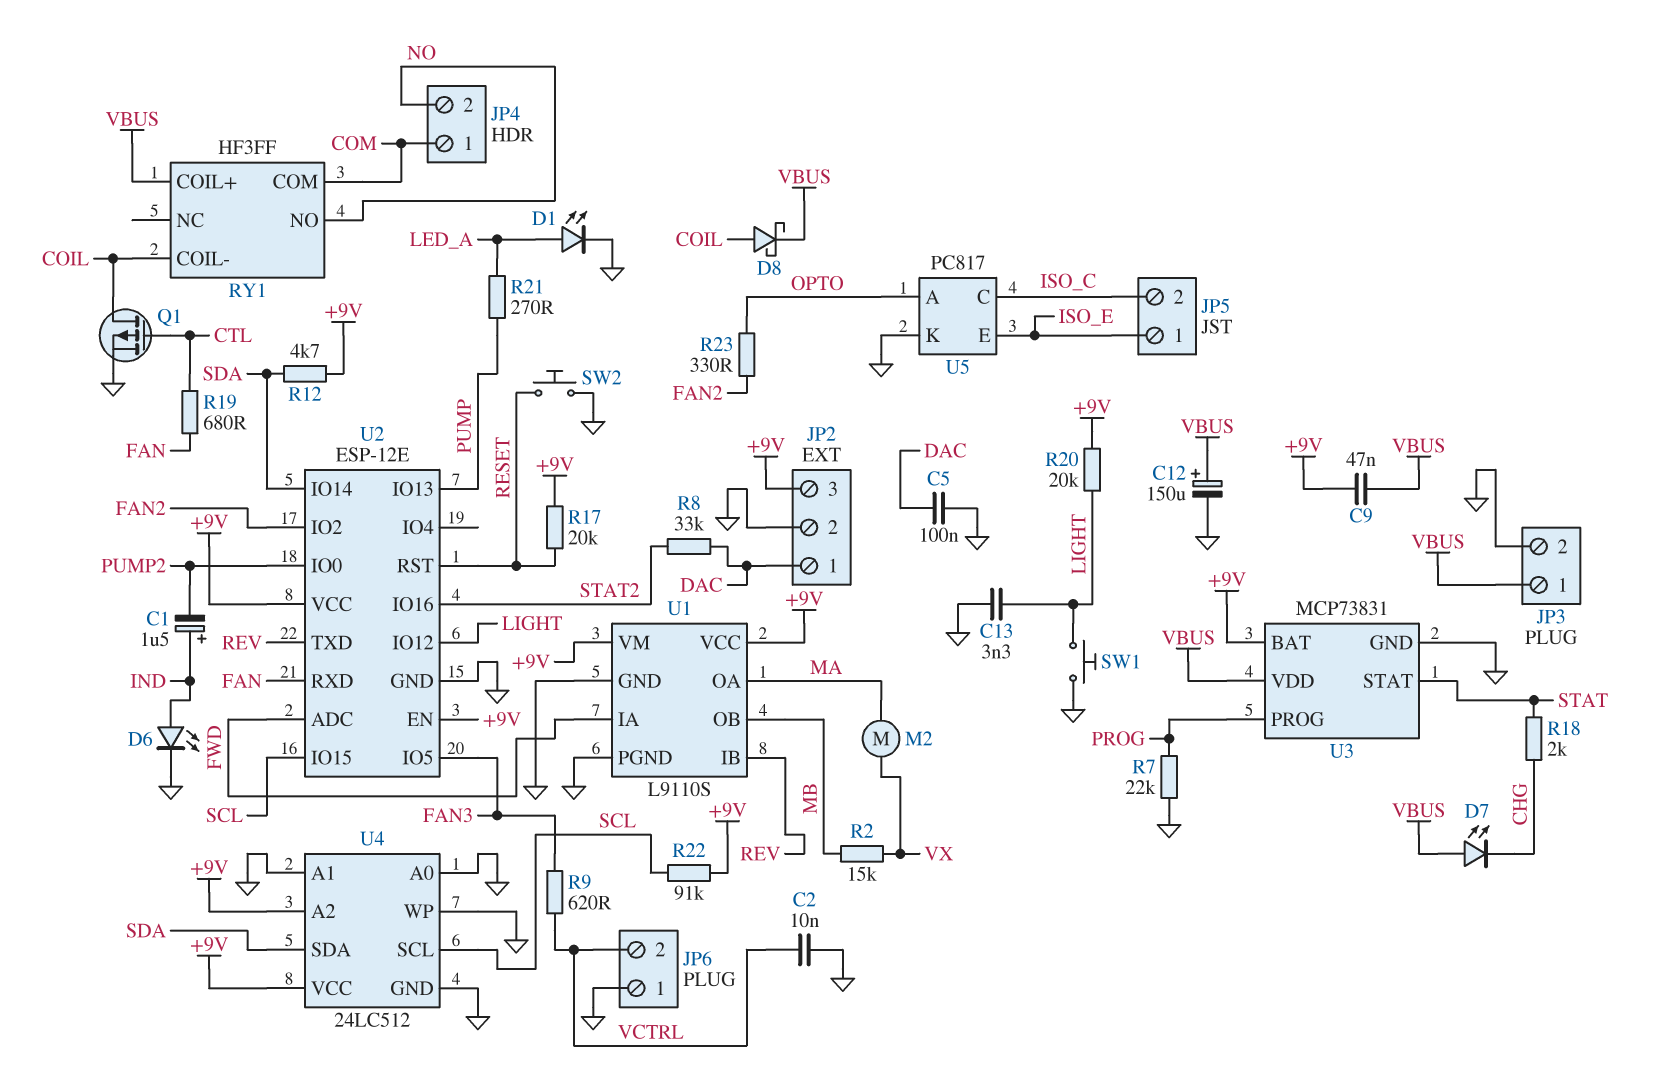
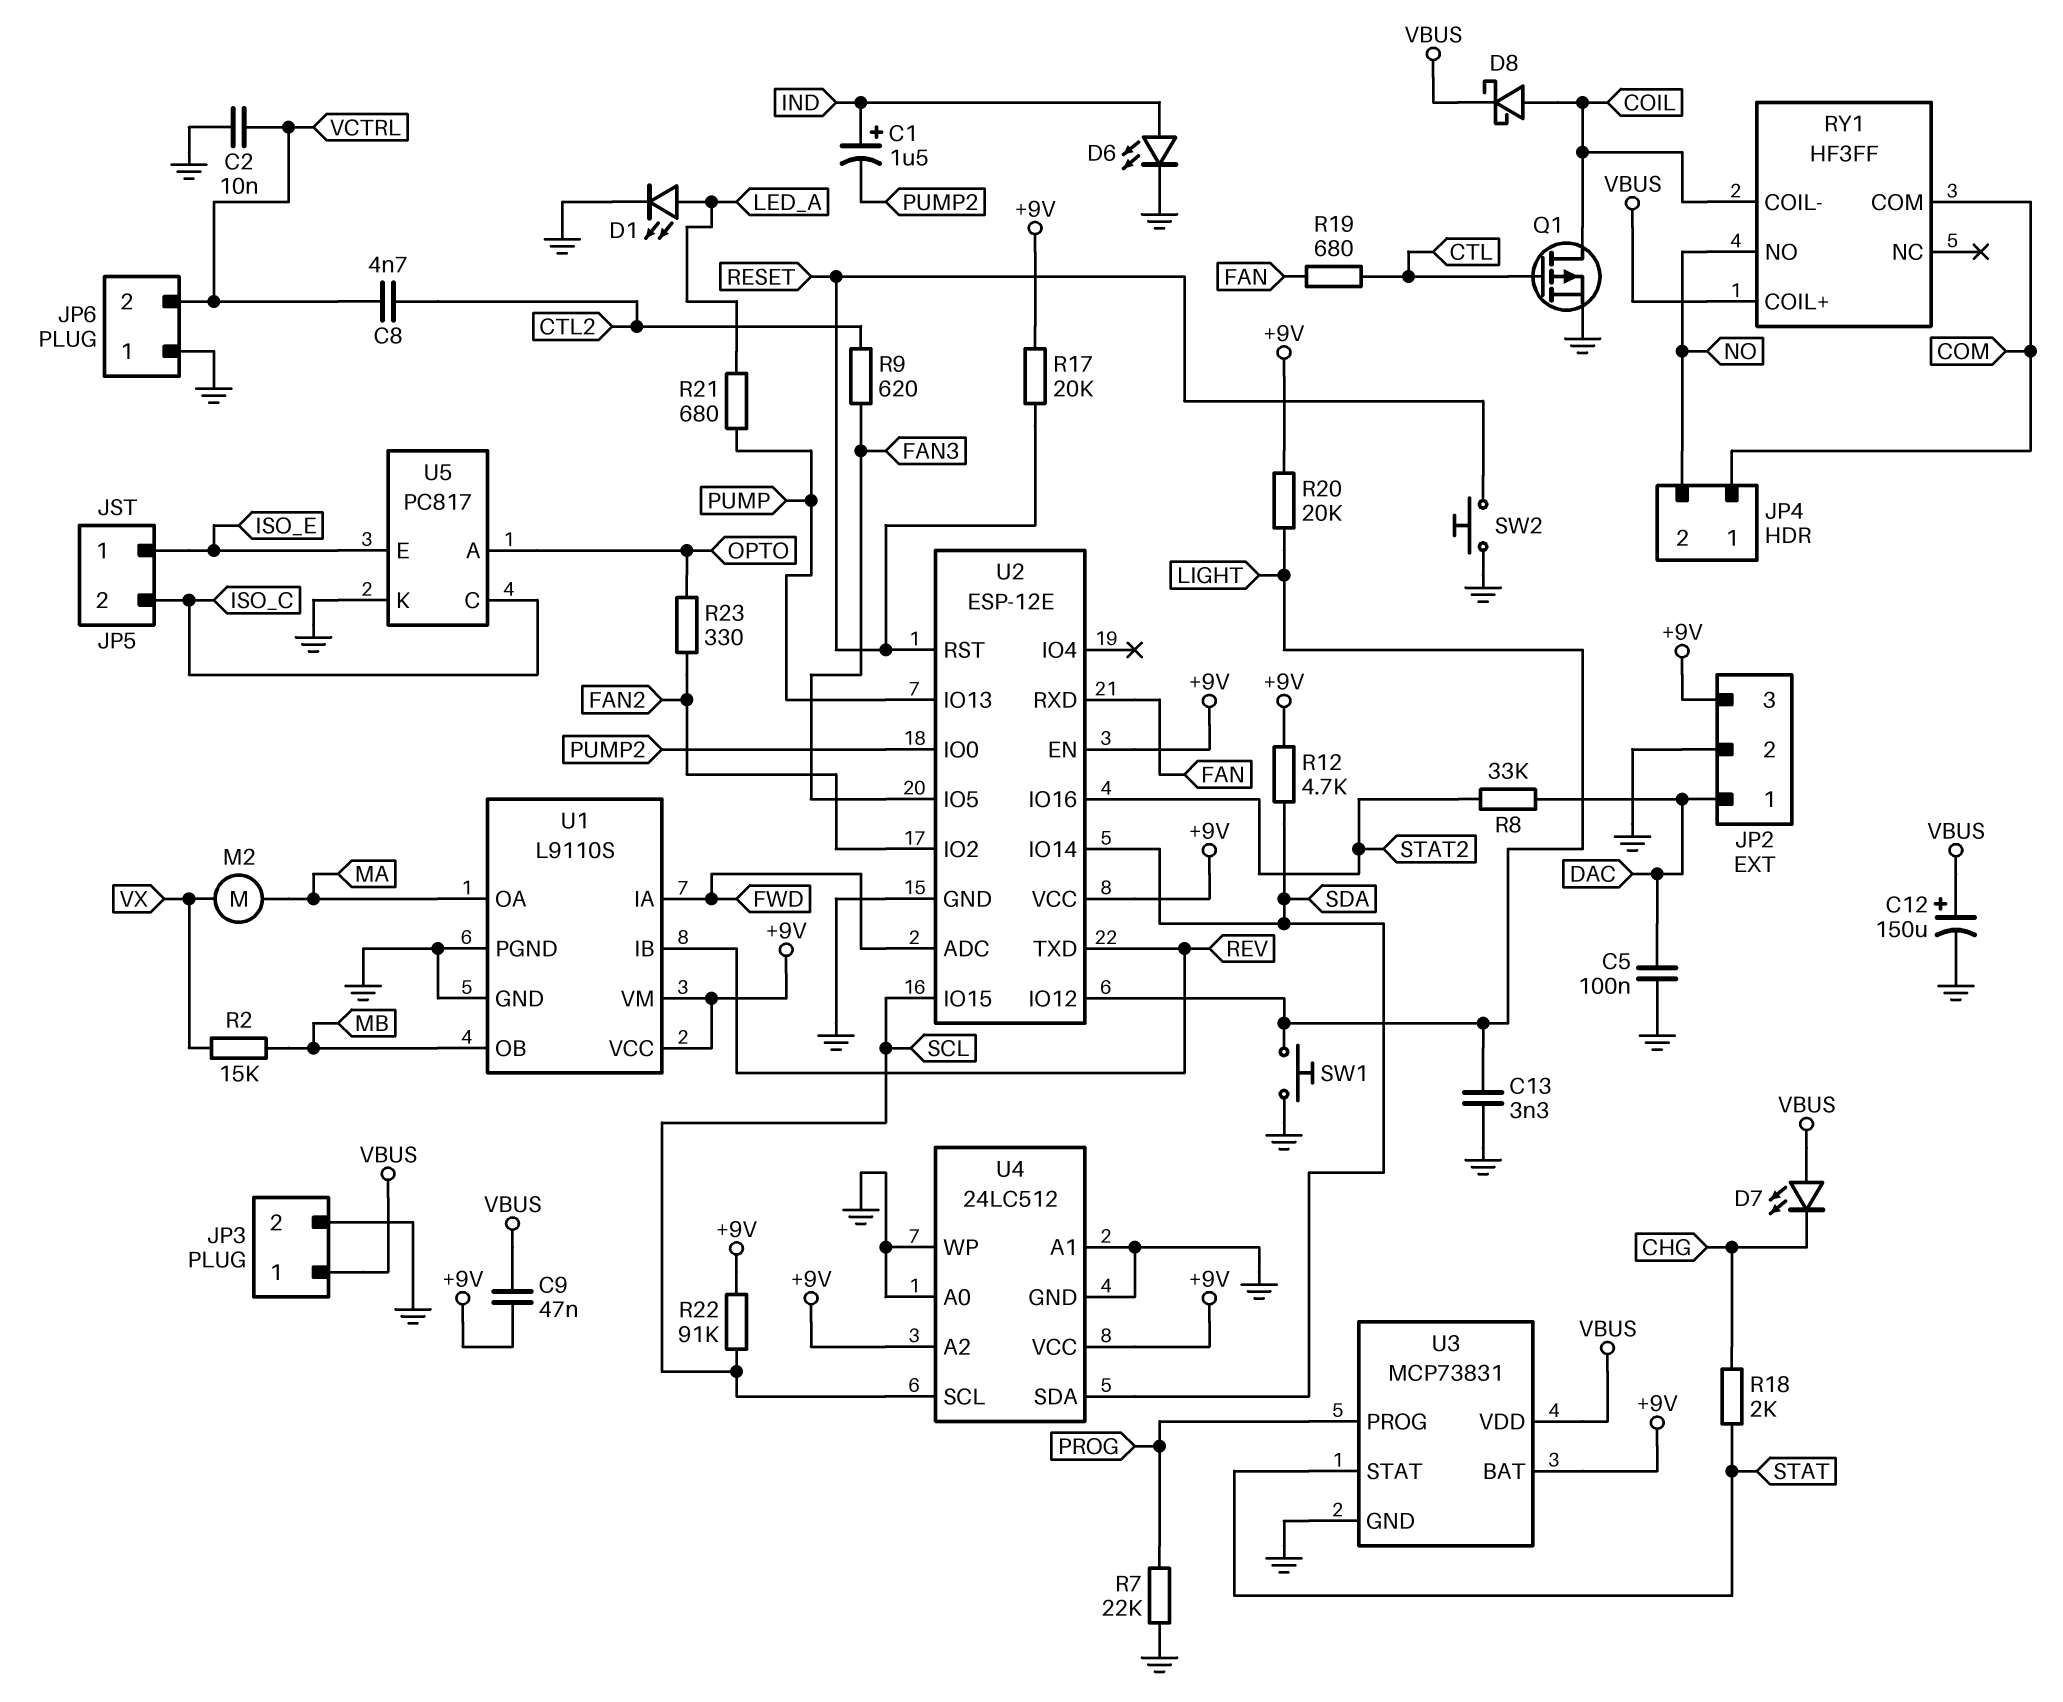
C8: none -> 4.7nF (CTL2, VCTRL)
R9: 620 (FAN3, VCTRL) -> 620 (CTL2, FAN3)
R21: 270 (LED_A, PUMP) -> 680 (LED_A, PUMP)

